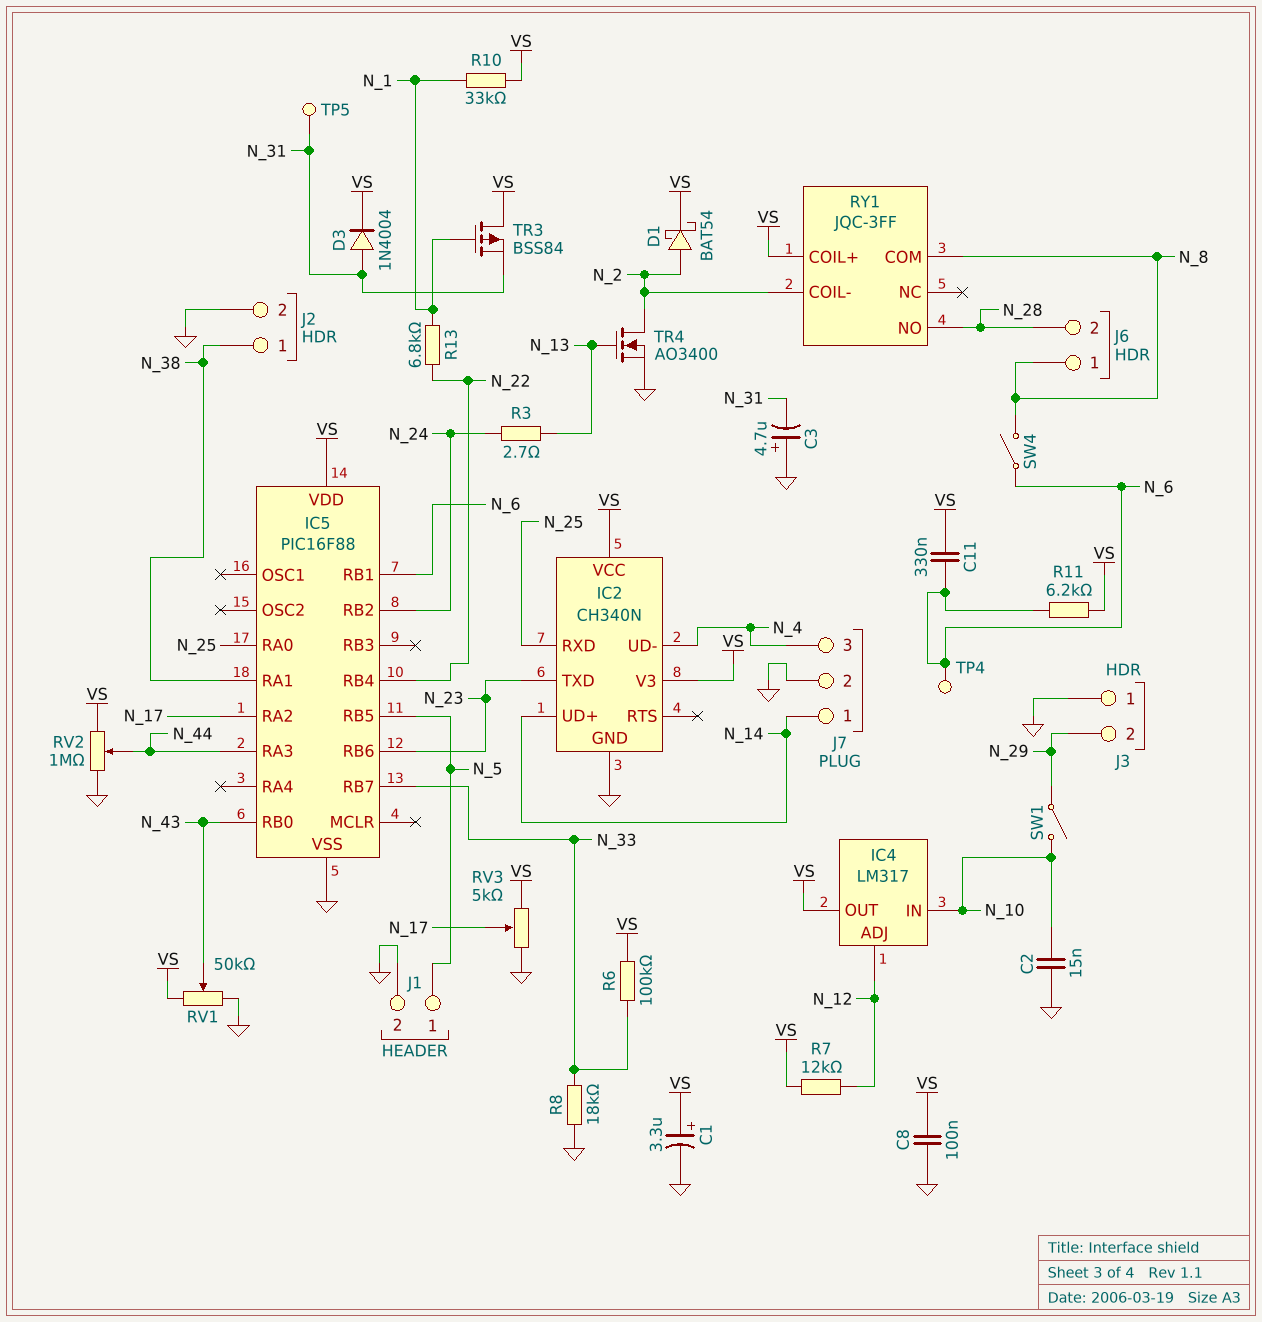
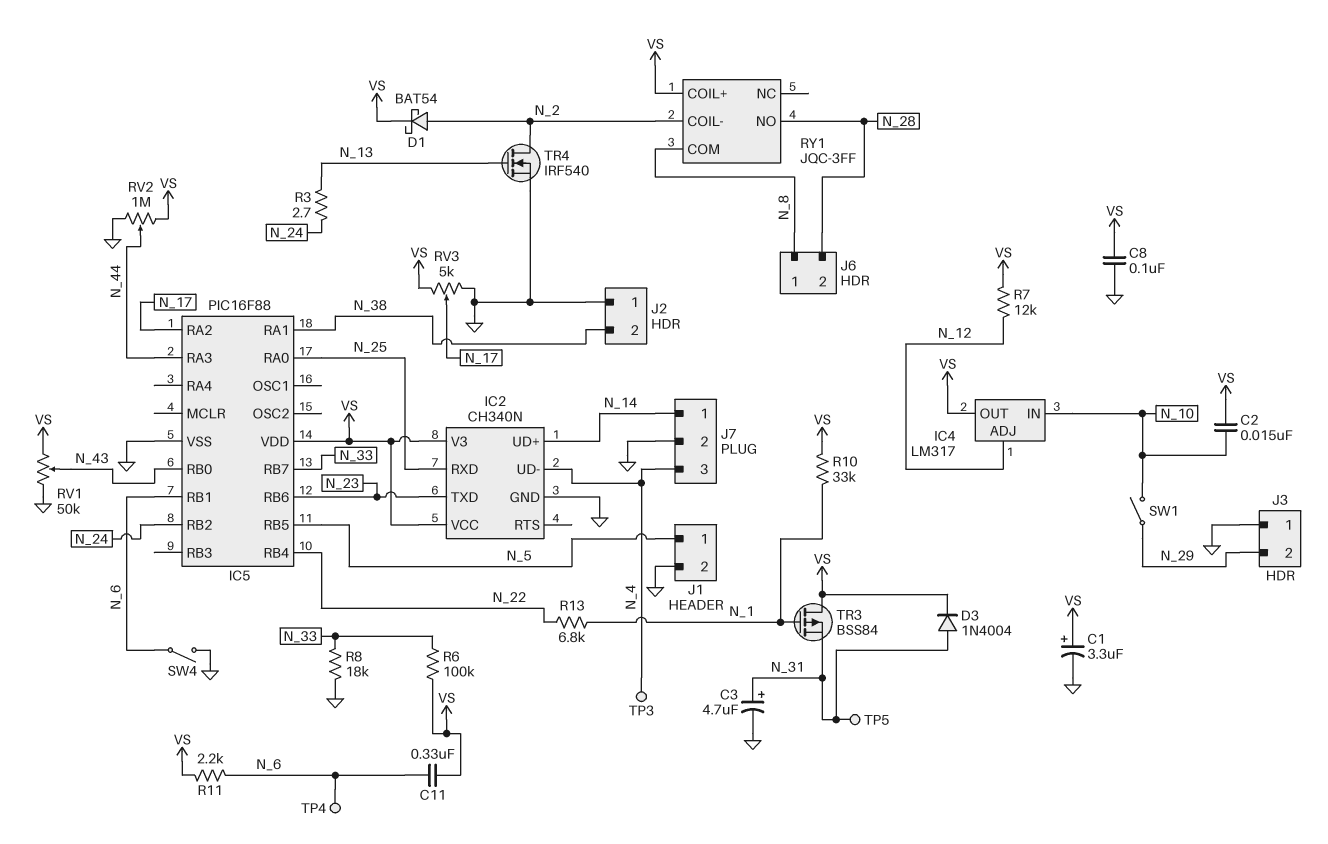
C2: 15nF (GND, N_10) -> 15nF (N_10, VS)
C3: 4.7uF (plus GND, minus N_31) -> 4.7uF (plus N_31, minus GND)
J2 pin 1: N_38 -> GND
J2 pin 2: GND -> N_38
R11: 6.2k (N_6, VS) -> 2.2k (N_6, VS)
SW4: switch (N_6, N_8) -> switch (GND, N_6)
TP3: none -> test point (N_4)
TR4: NMOS AO3400 (G N_13, D N_2, S GND) -> NMOS IRF540 (G N_13, D N_2, S GND)

